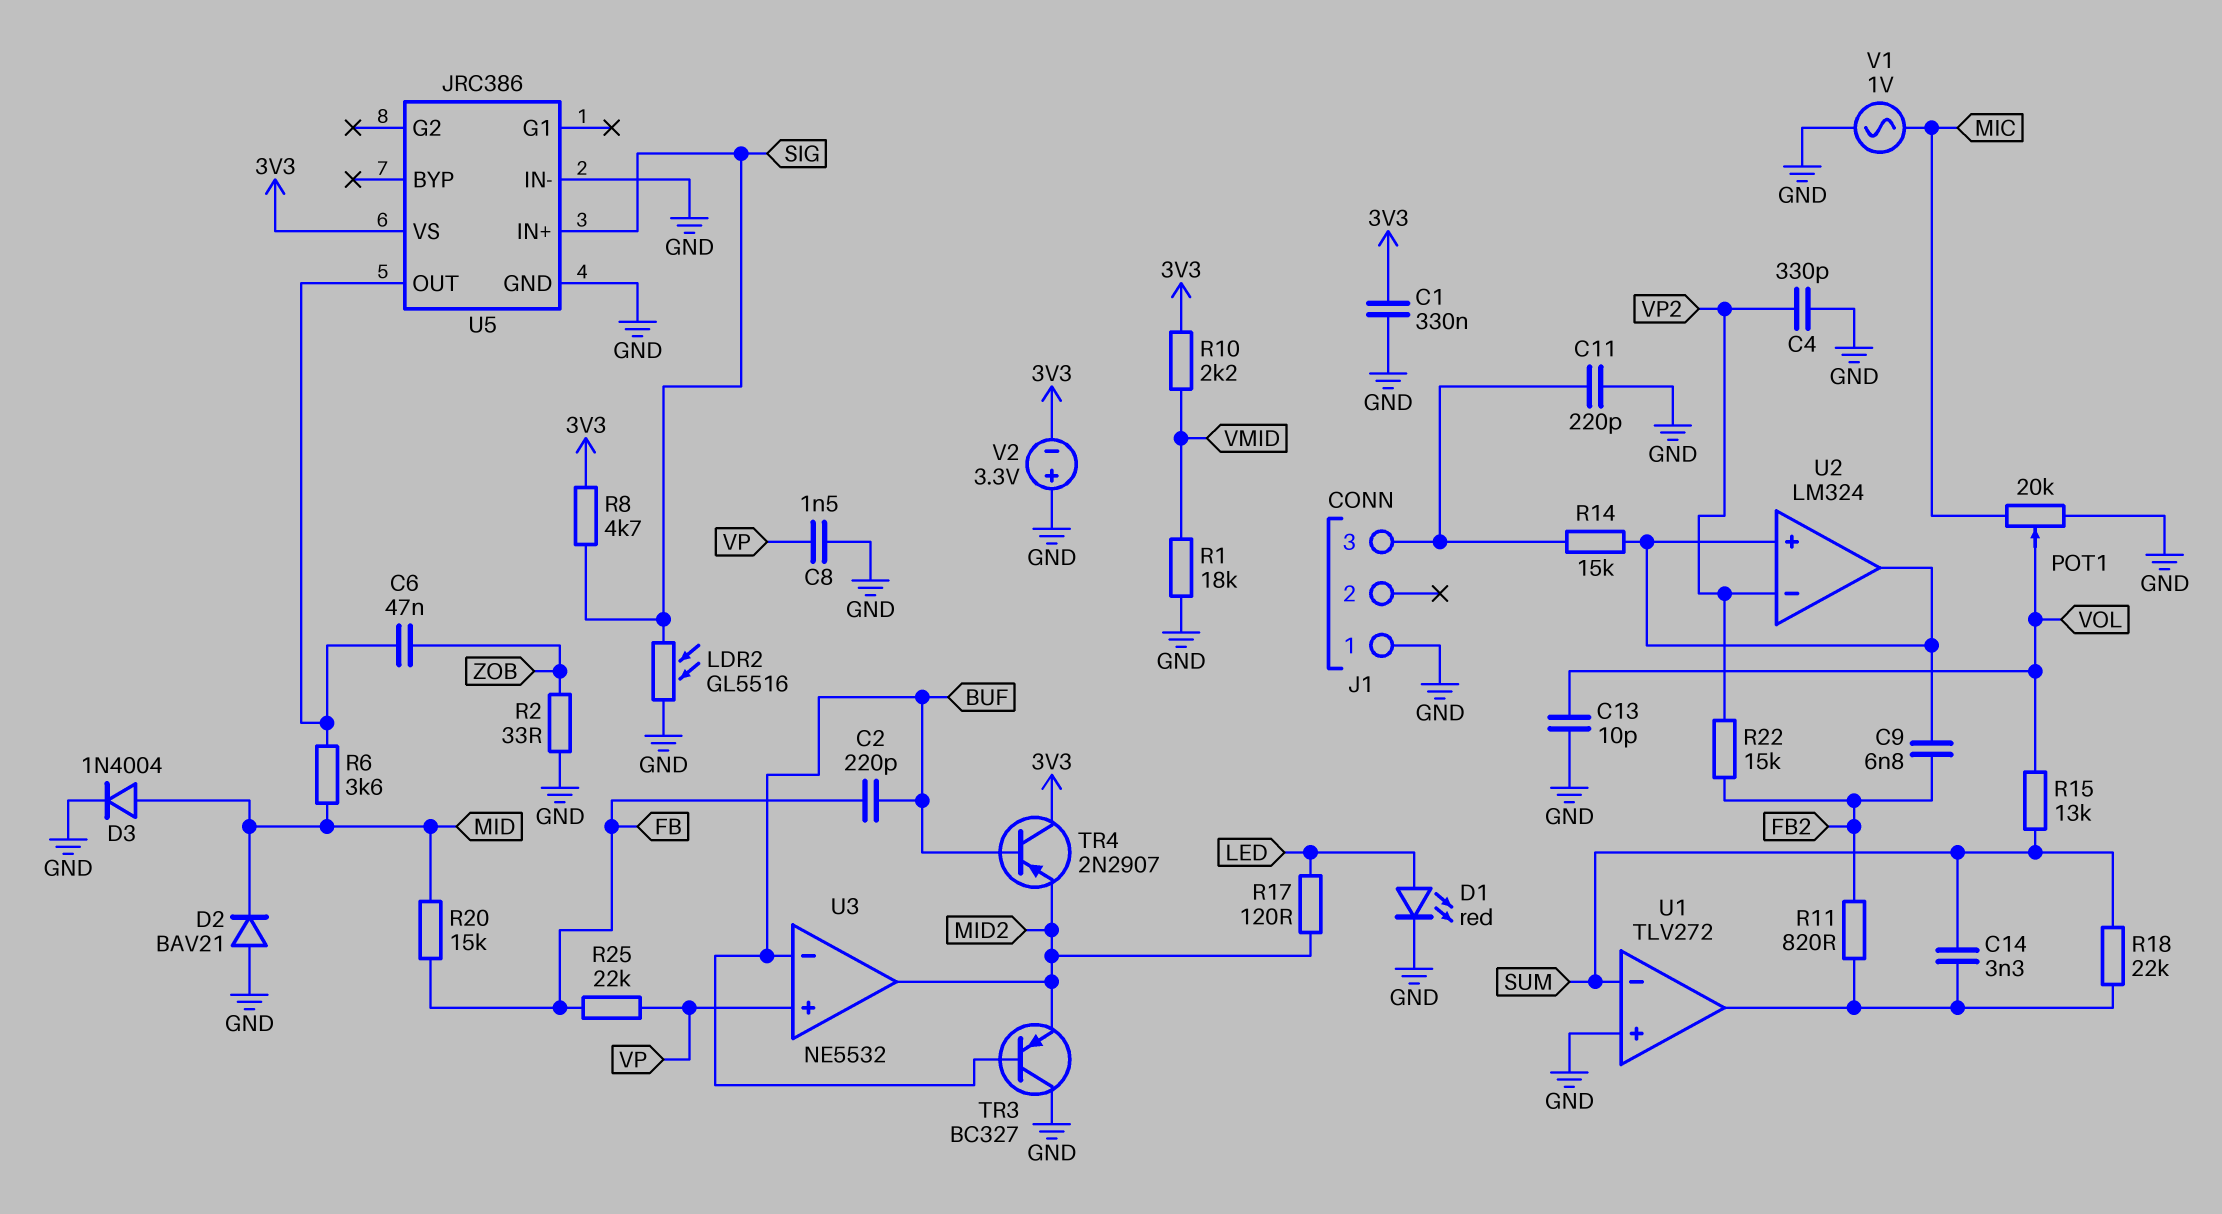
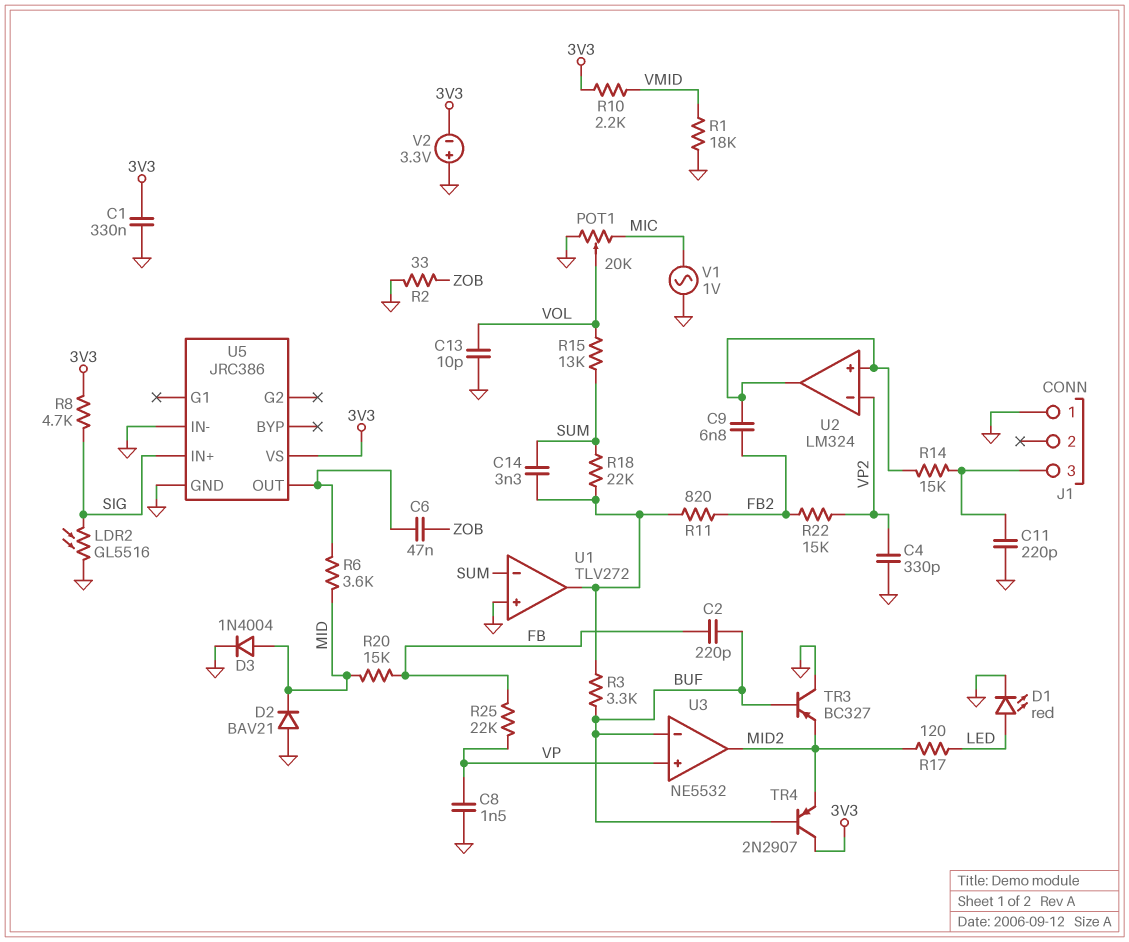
R3: none -> 3.3k (BUF, U1/out)

